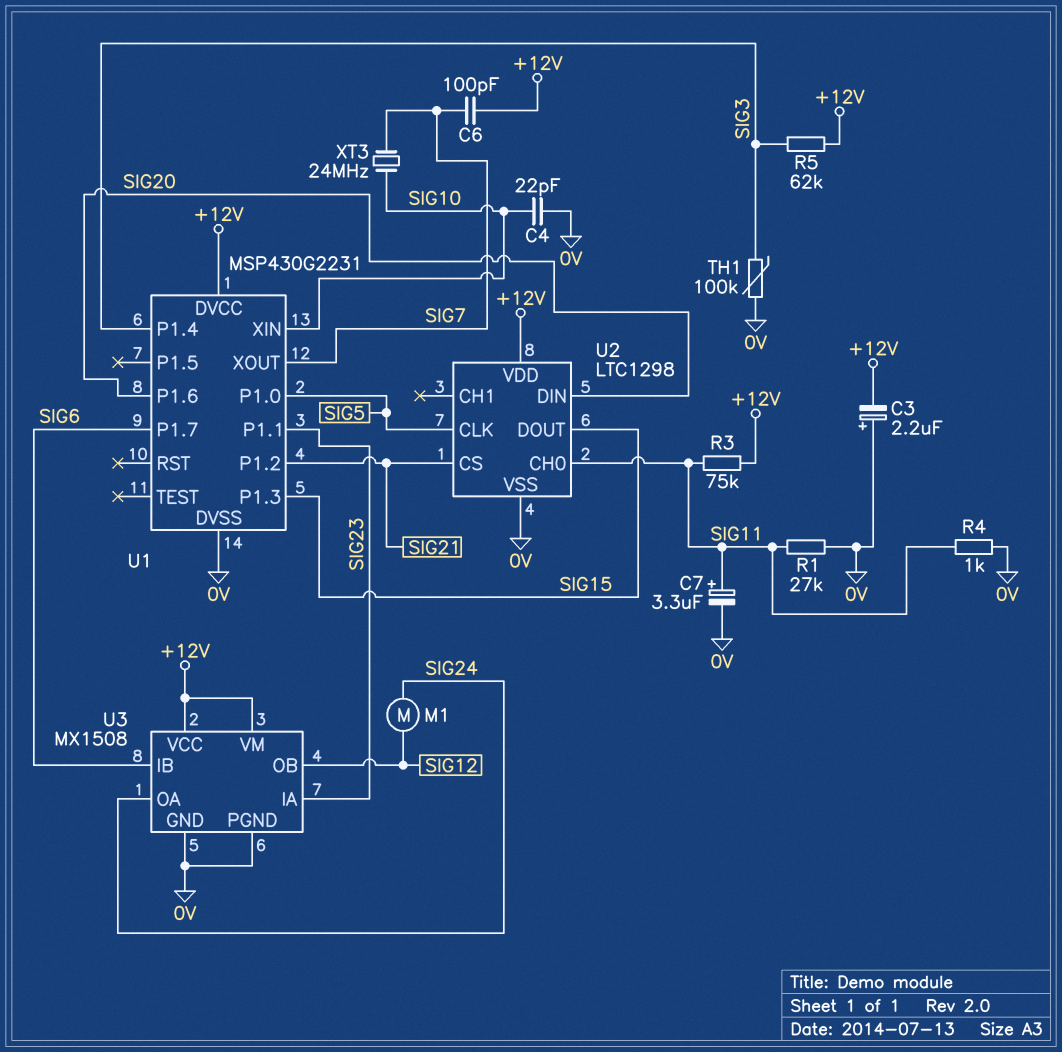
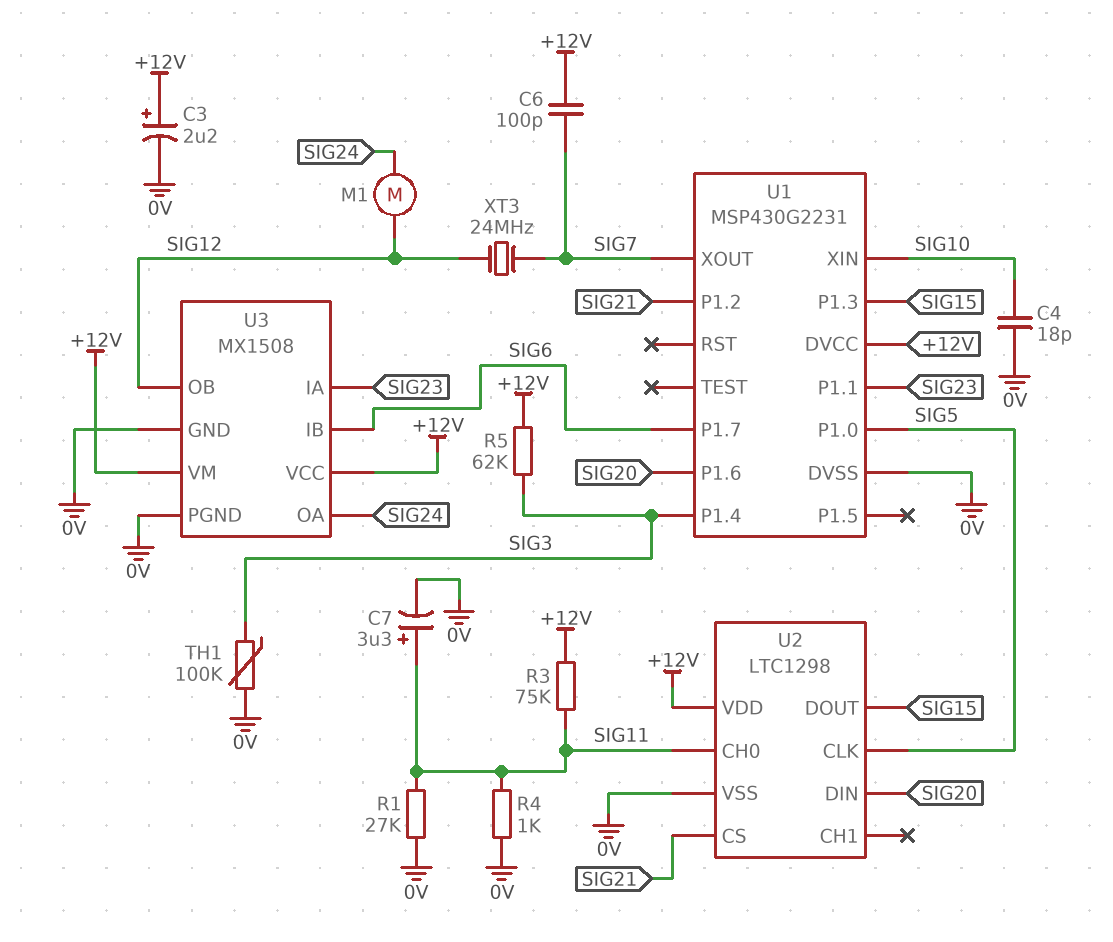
C3: 2.2uF (plus 0V, minus +12V) -> 2.2uF (plus +12V, minus 0V)
C4: 22pF (0V, SIG10) -> 18pF (0V, SIG10)
XT3: 24MHz (SIG7, SIG10) -> 24MHz (SIG7, SIG12)

